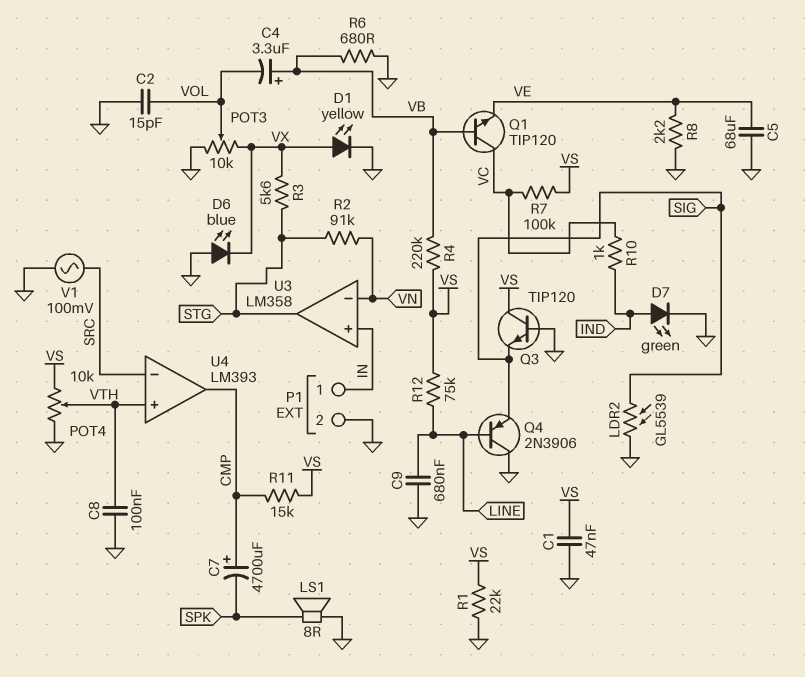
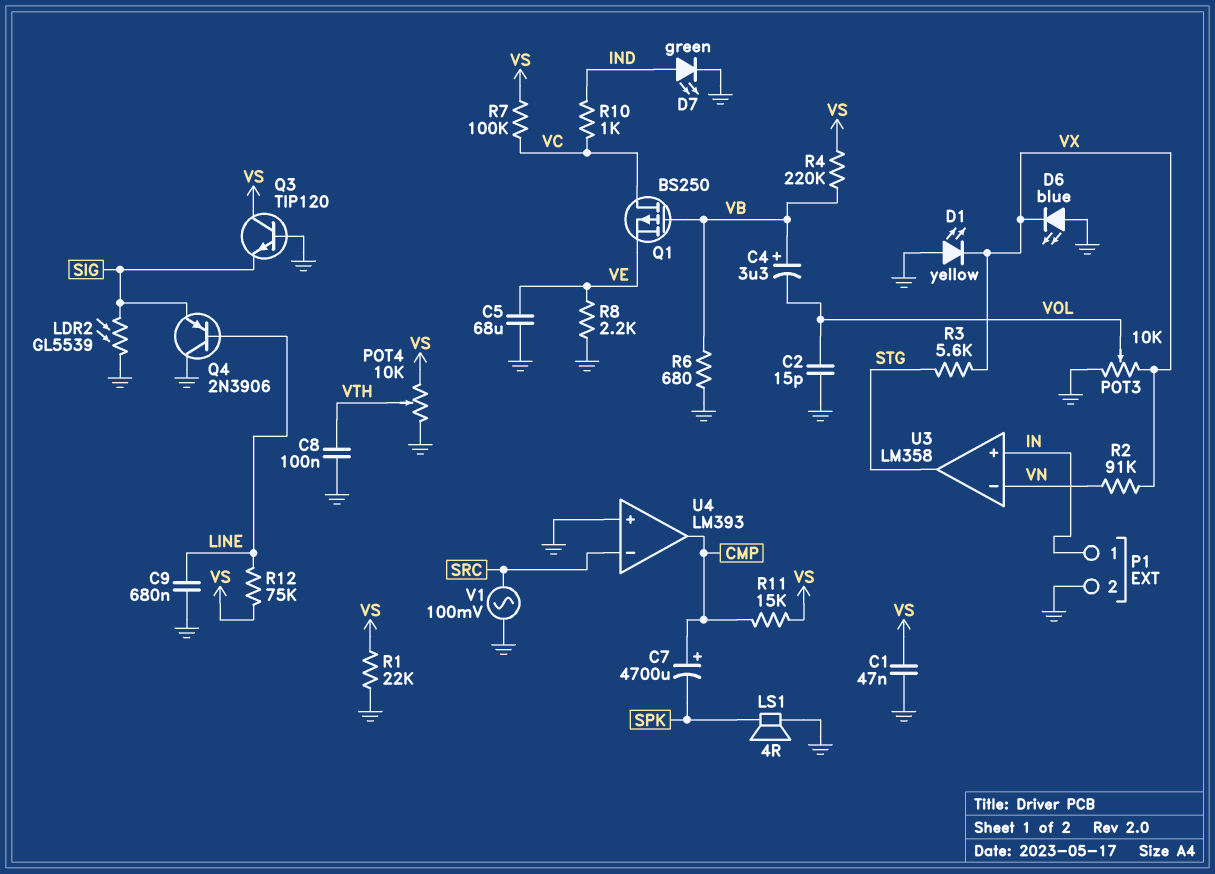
D1: LED yellow (A VX, K GND) -> LED yellow (A GND, K VX)
LS1: speaker 8R (GND, SPK) -> speaker 4R (GND, SPK)
Q1: NPN TIP120 (B VB, C VC, E VE) -> PMOS BS250 (G VB, D VC, S VE)
R2: 91k (STG, VN) -> 91k (VN, VX)
U4 pin in+: VTH -> GND

